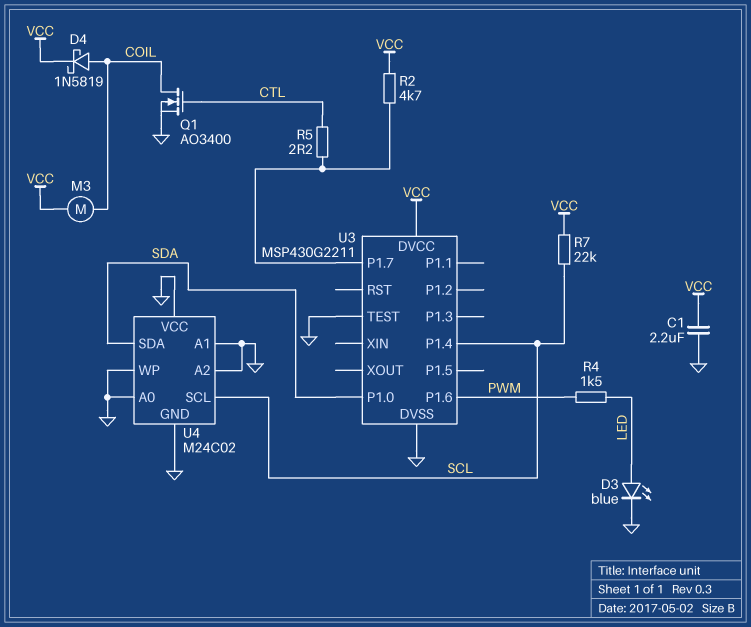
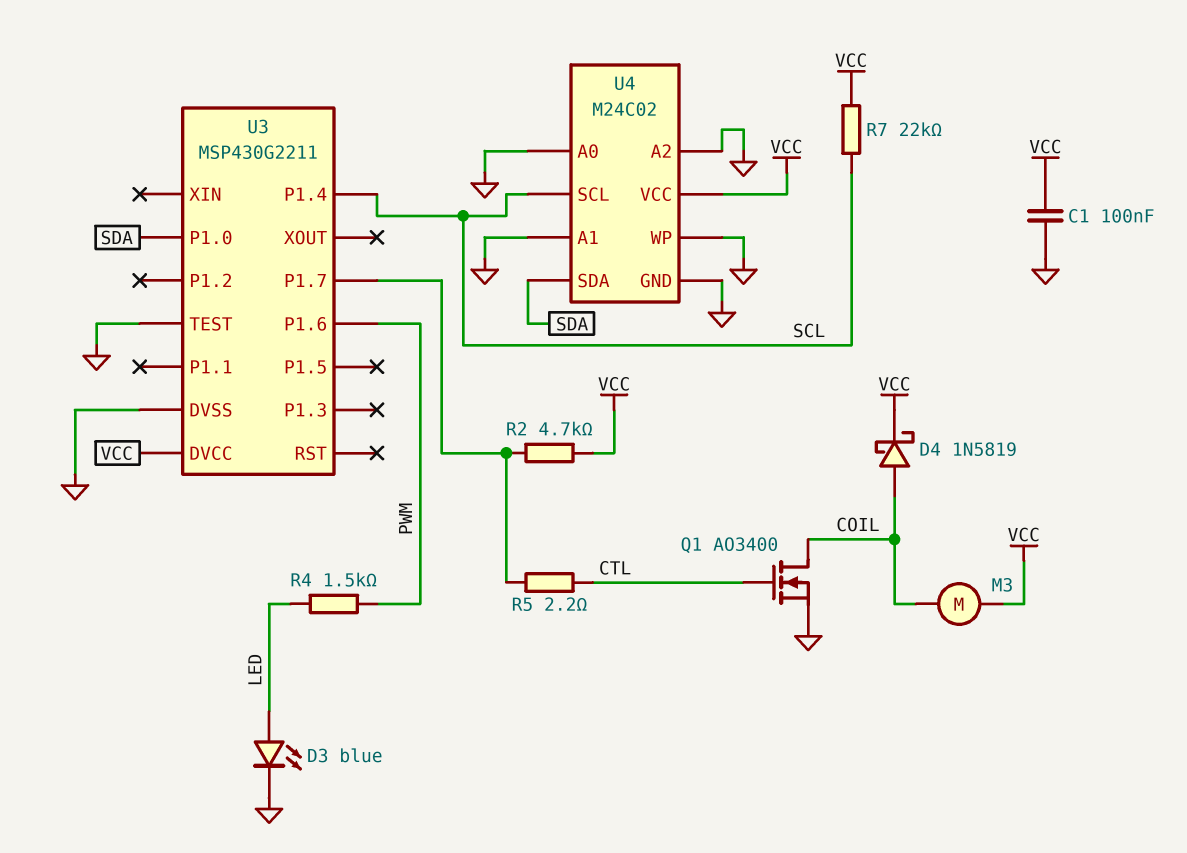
C1: 2.2uF (GND, VCC) -> 100nF (GND, VCC)
U4 pin VCC: GND -> VCC

